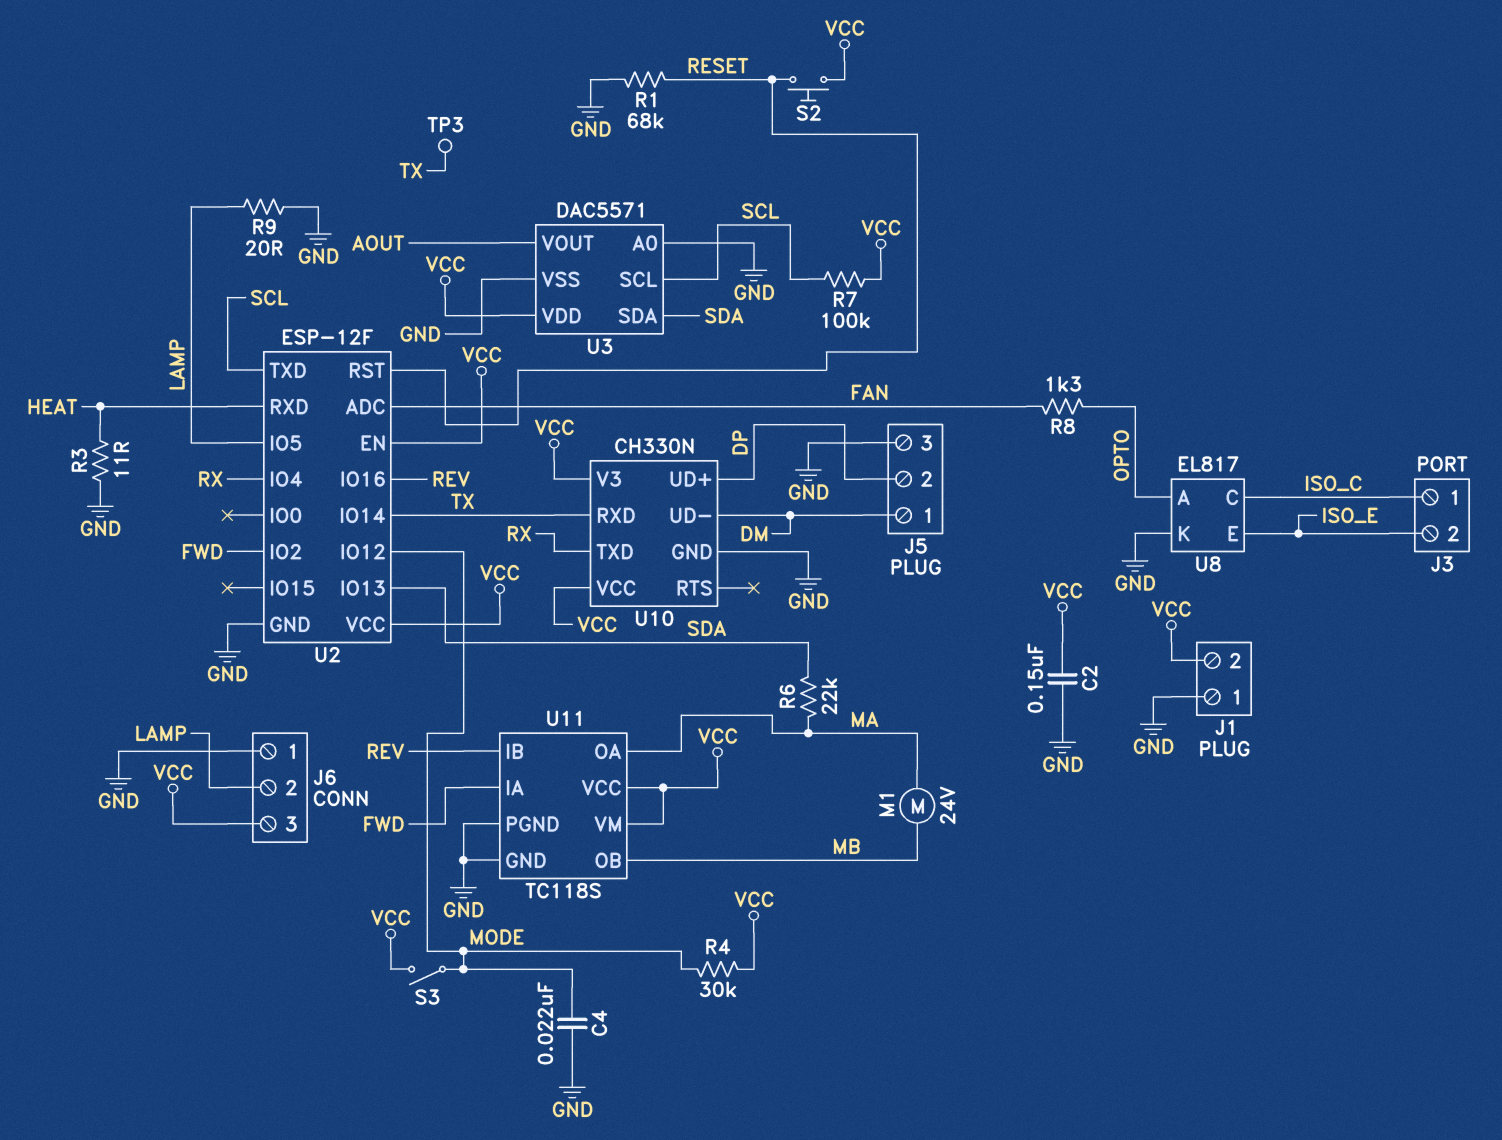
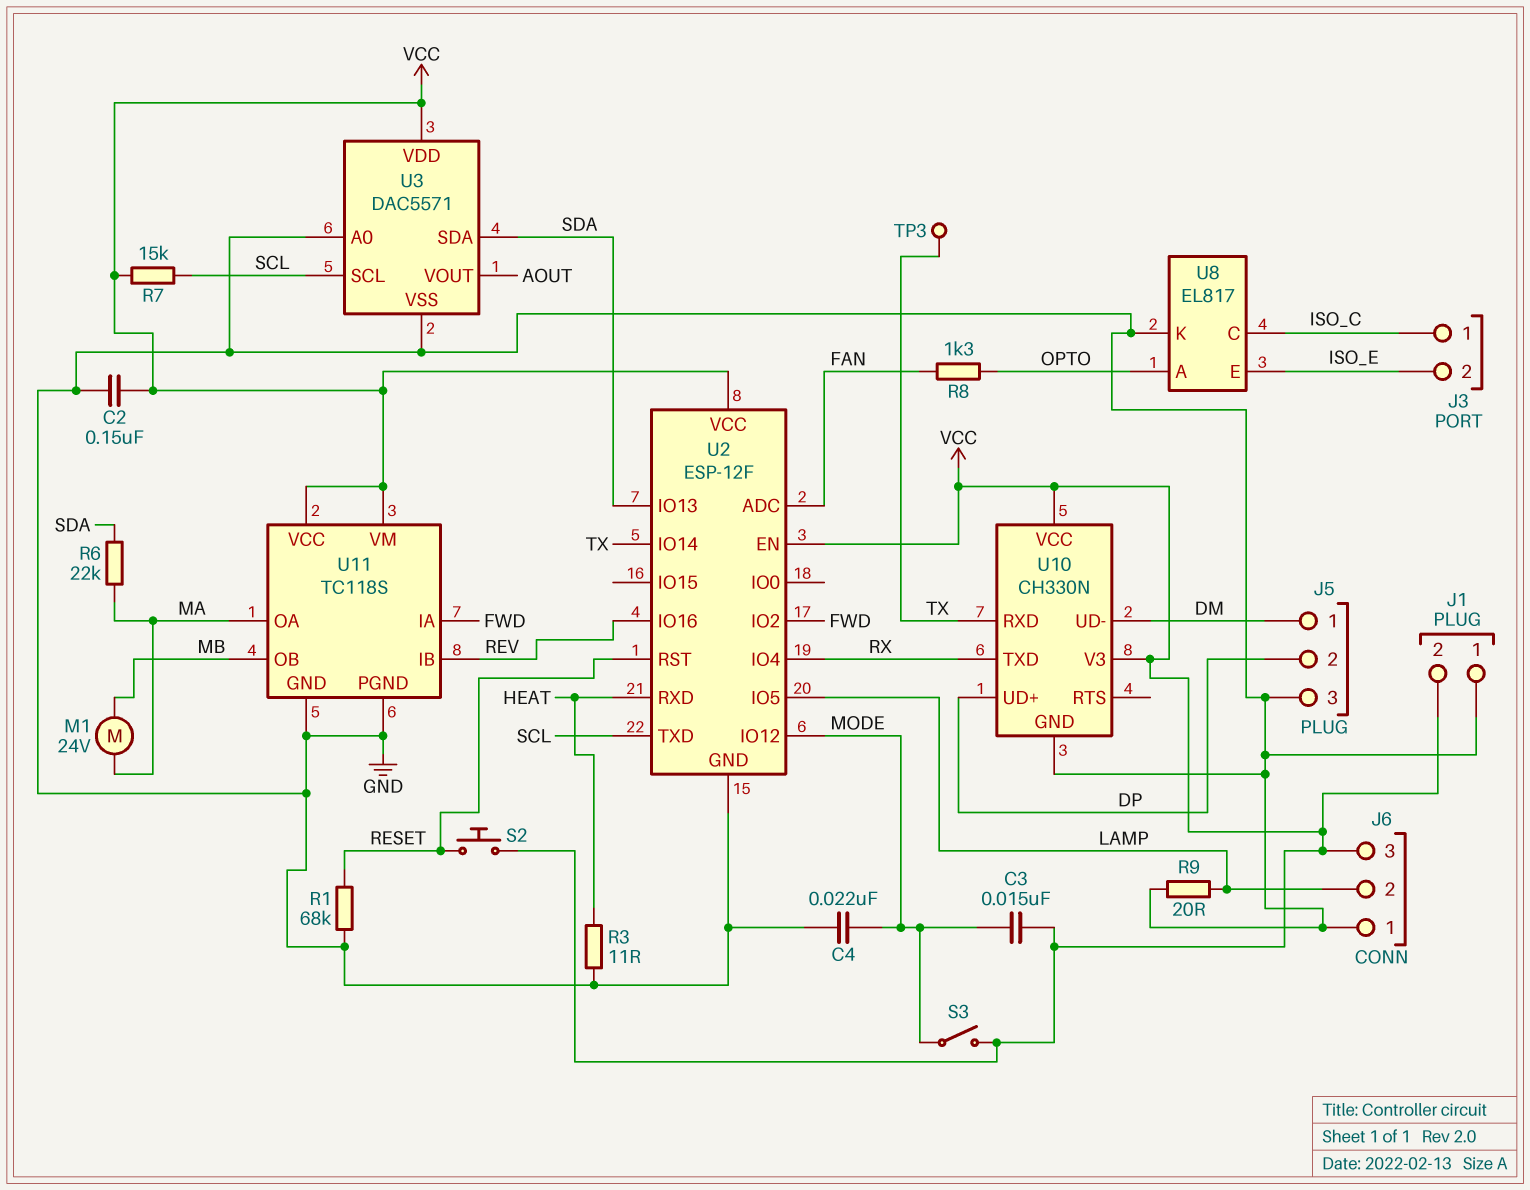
C3: none -> 15nF (MODE, VCC)
R4: 30k (MODE, VCC) -> none
R7: 100k (SCL, VCC) -> 15k (SCL, VCC)

